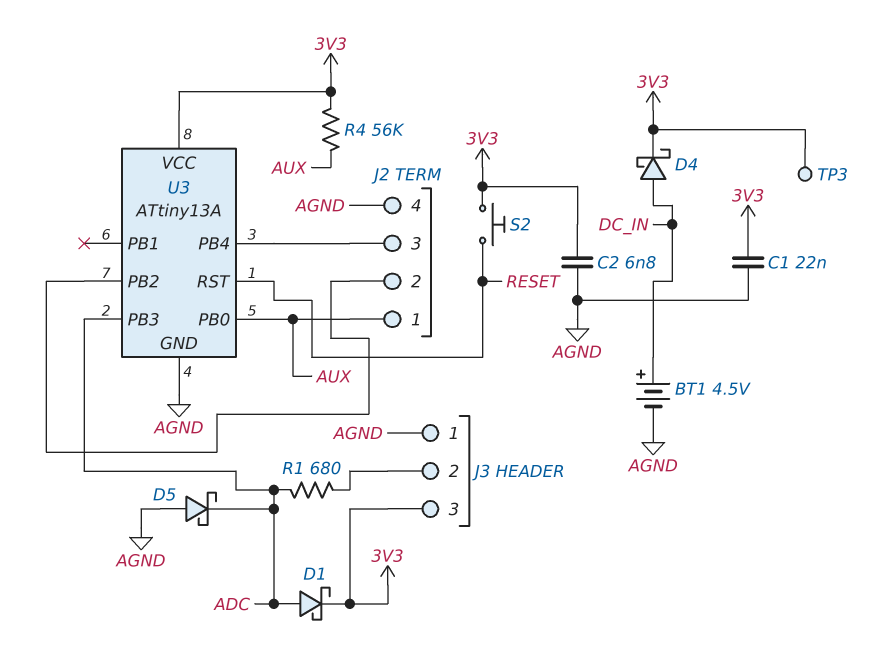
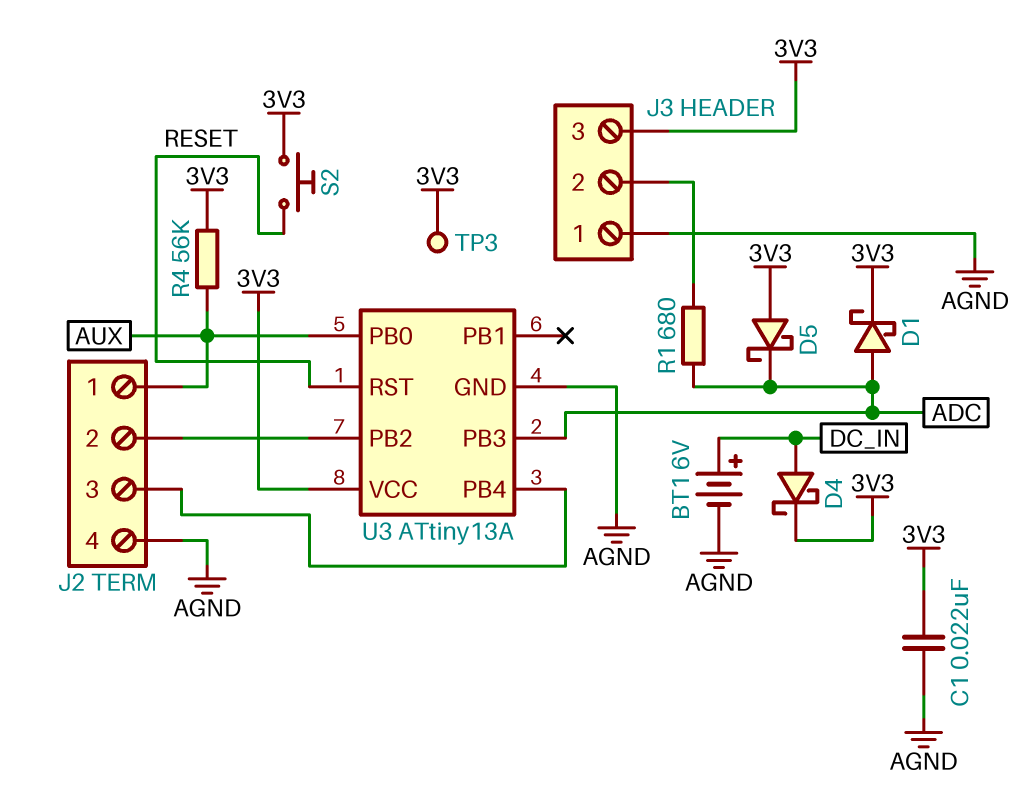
BT1: 4.5V (plus DC_IN, minus AGND) -> 6V (plus DC_IN, minus AGND)
C2: 6.8nF (3V3, AGND) -> none
D5: schottky (A AGND, K ADC) -> schottky (A 3V3, K ADC)

